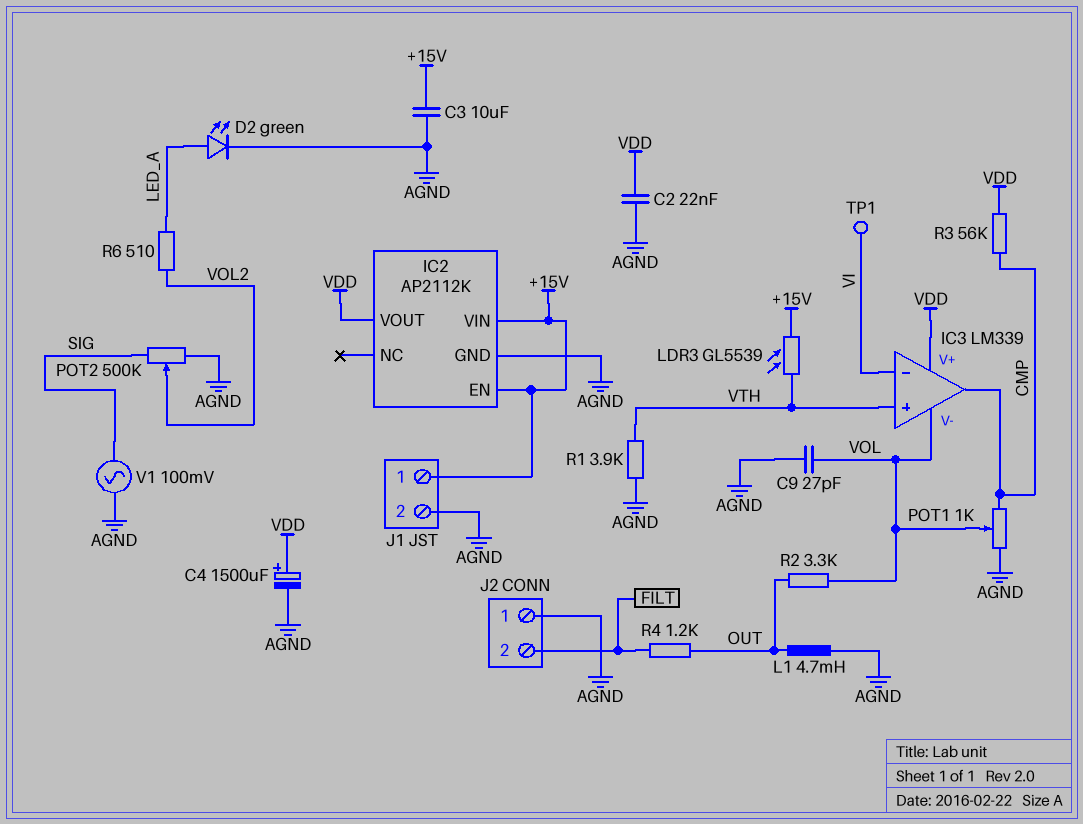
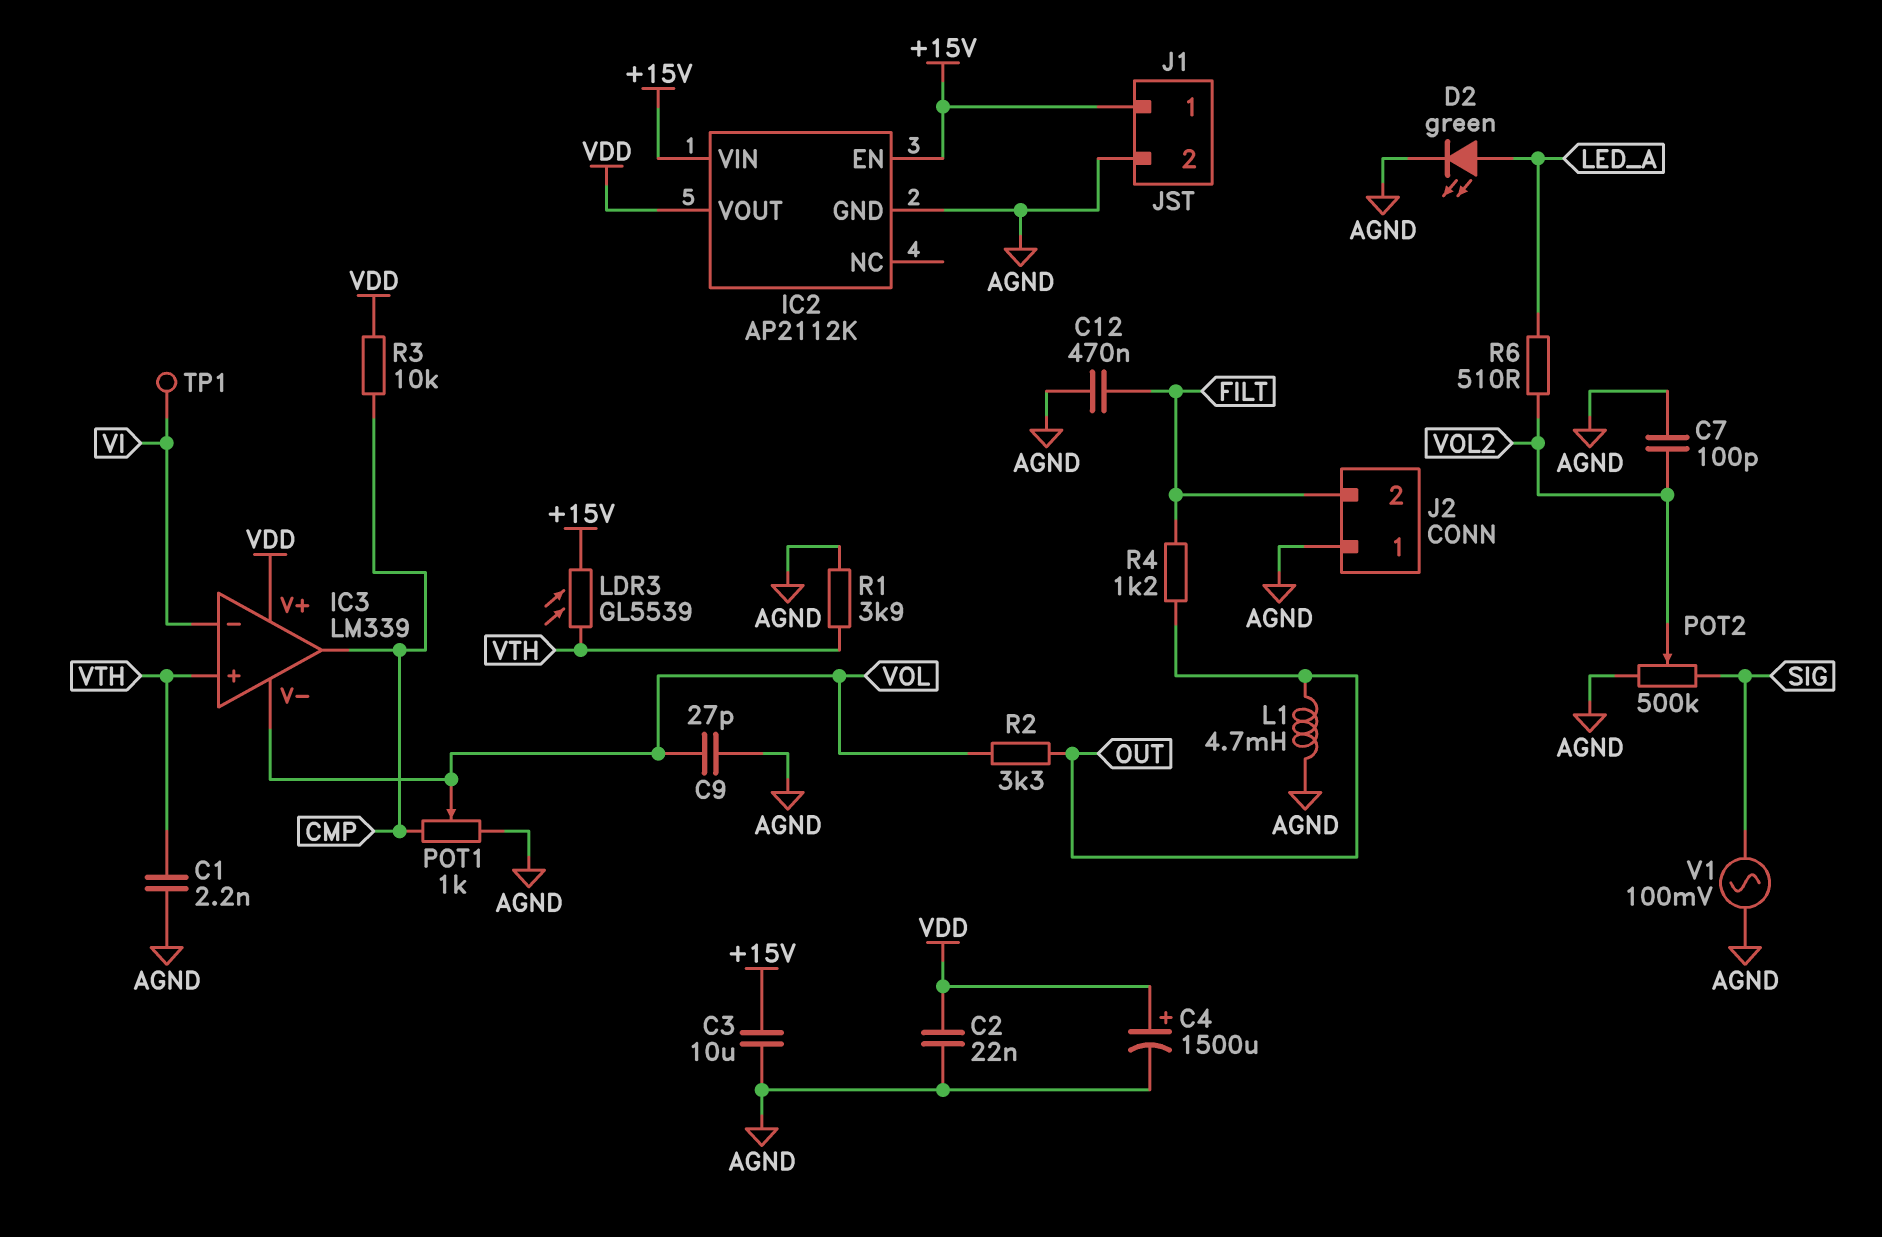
C1: none -> 2.2nF (AGND, VTH)
C7: none -> 100pF (AGND, VOL2)
C12: none -> 470nF (AGND, FILT)
R3: 56k (CMP, VDD) -> 10k (CMP, VDD)

